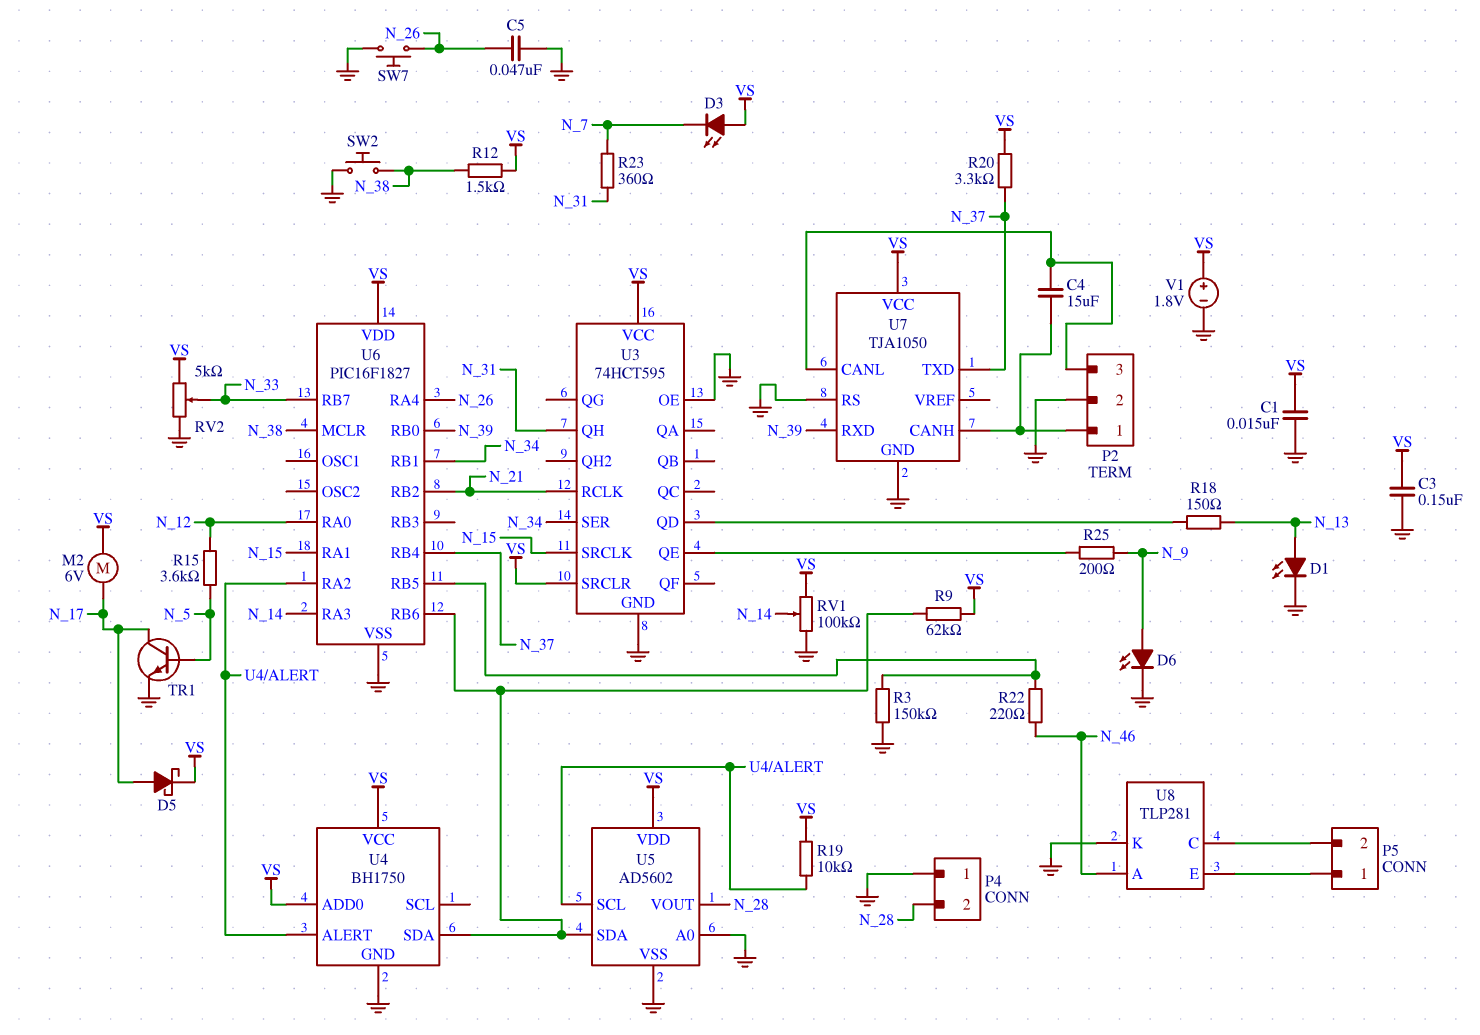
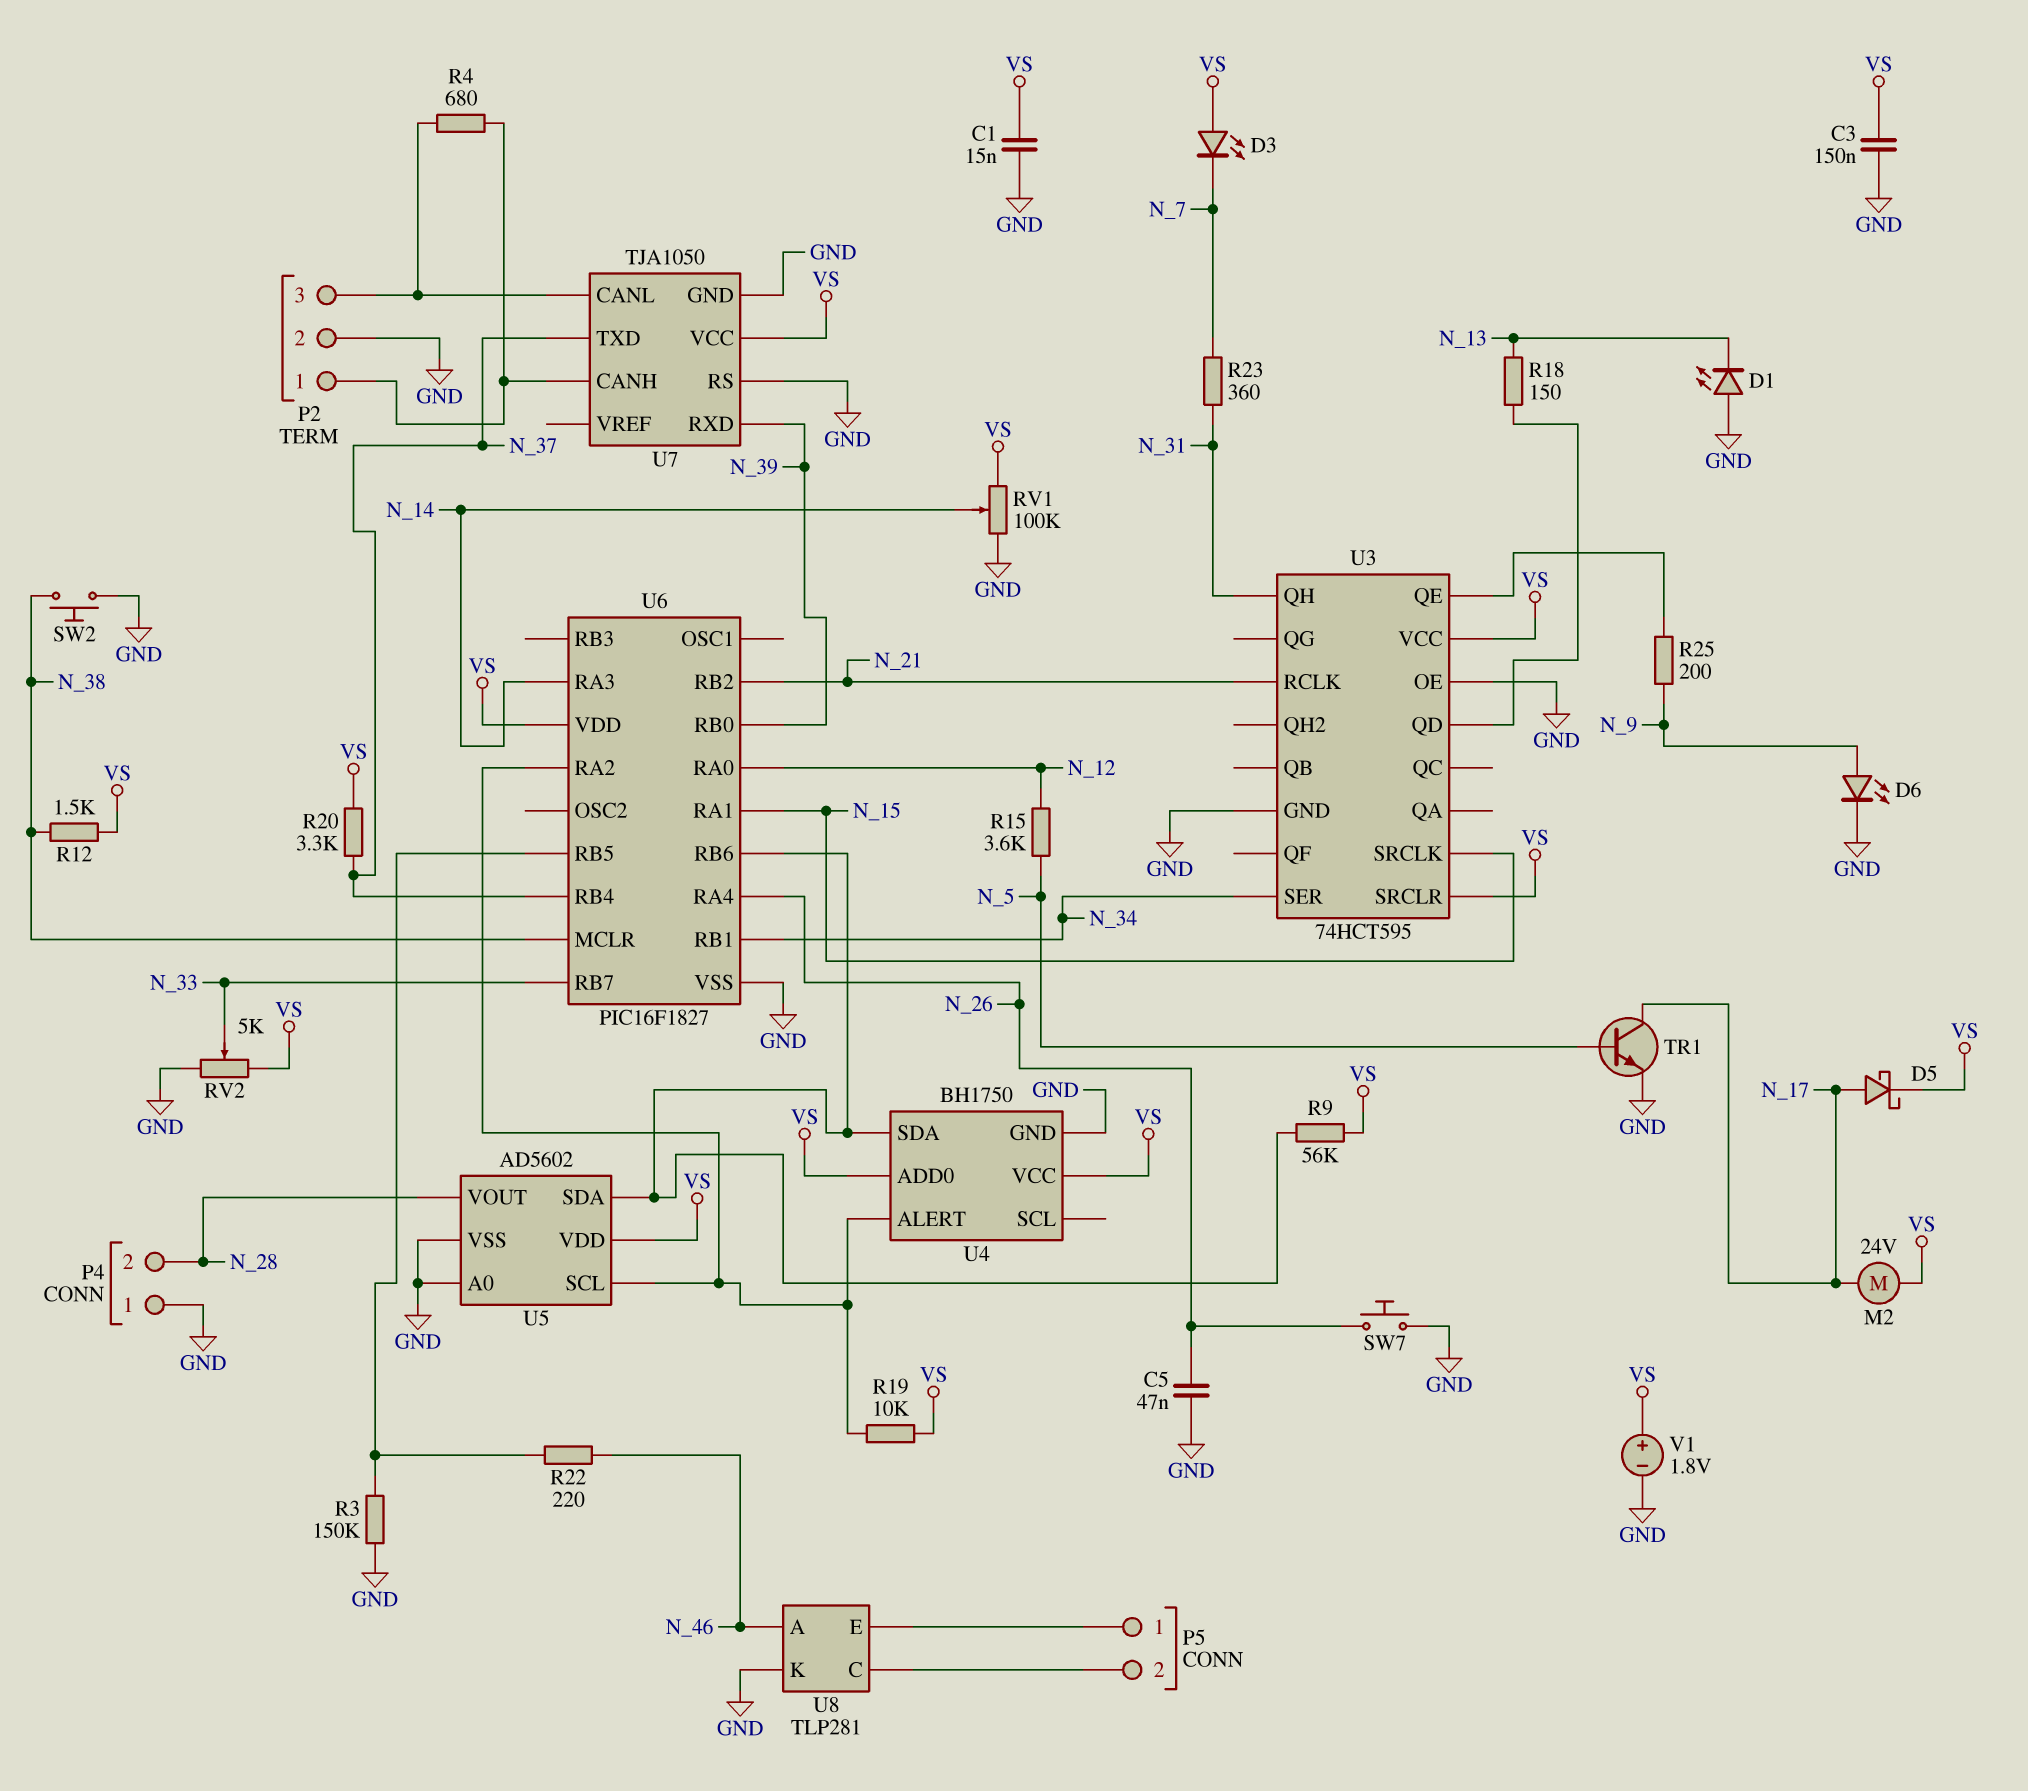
C4: 15uF (P2/1, P2/3) -> none
D1: LED (A N_13, K GND) -> LED (A GND, K N_13)
M2: motor 6V (N_17, VS) -> motor 24V (N_17, VS)
R4: none -> 680 (P2/1, P2/3)
R9: 62k (U4/SDA, VS) -> 56k (U4/SDA, VS)

